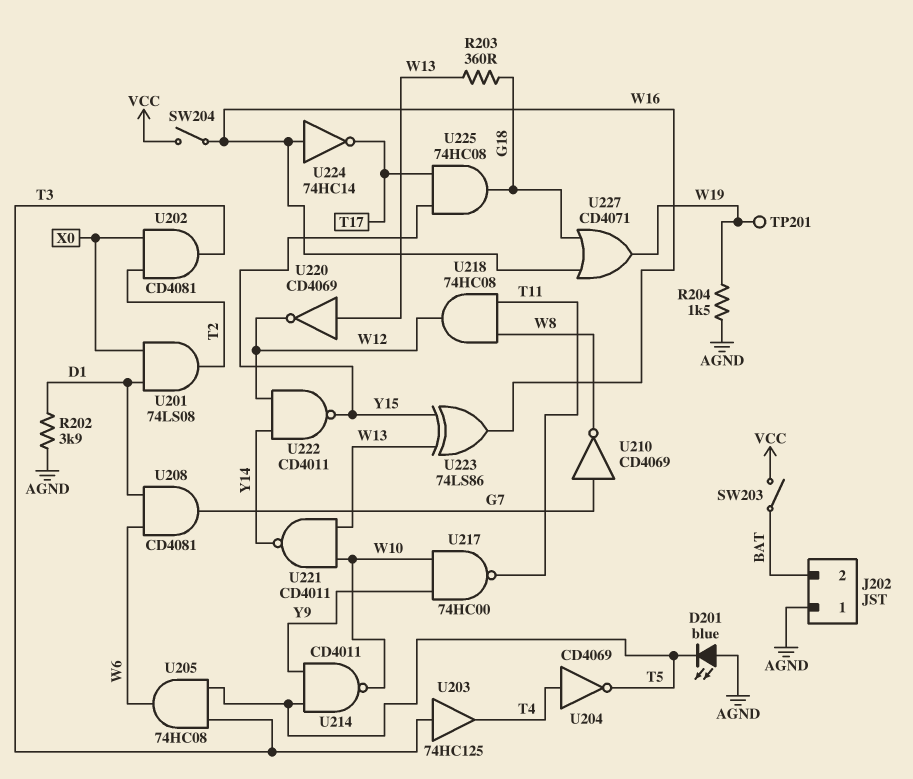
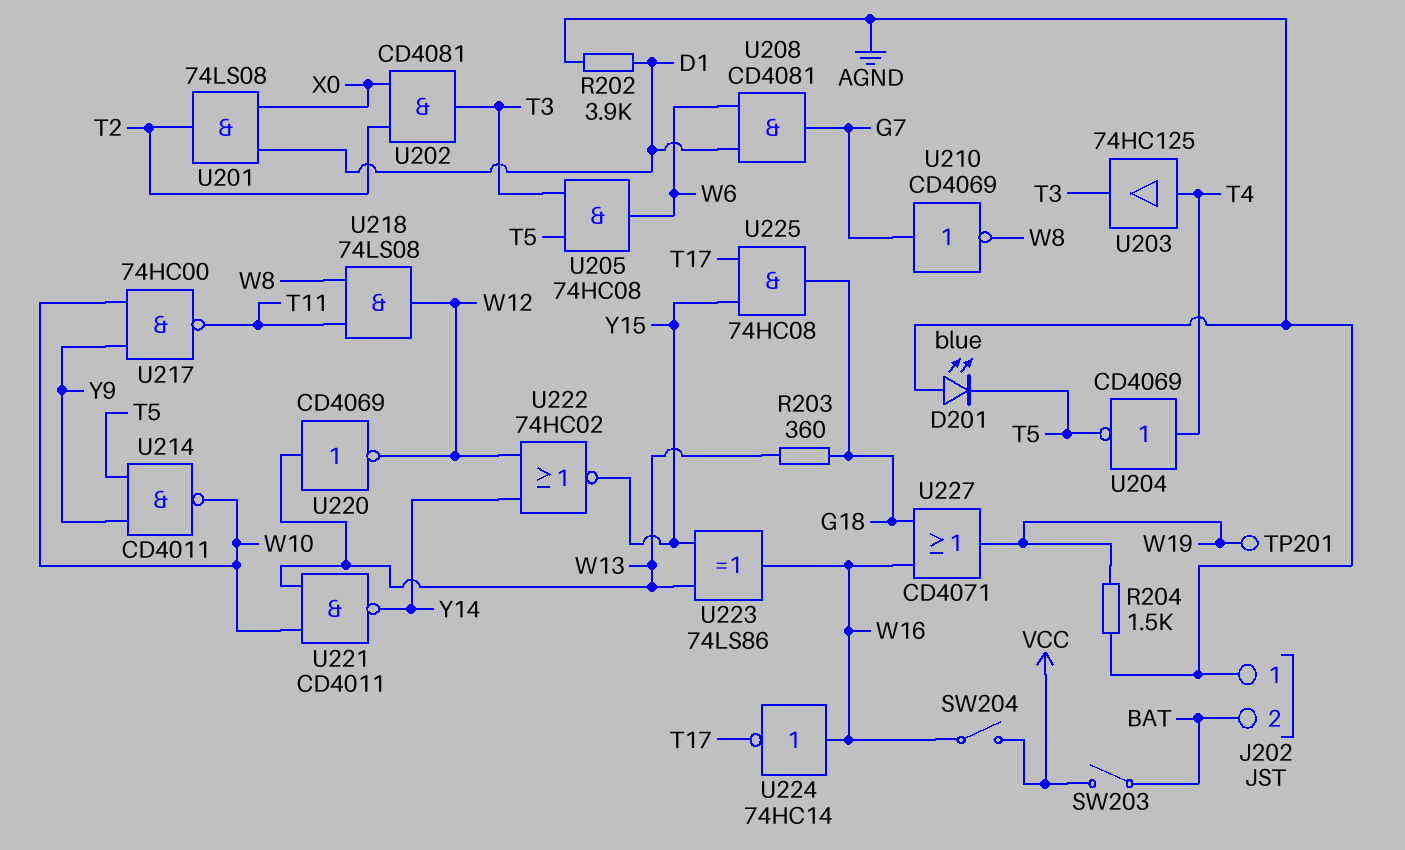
U203: buffer 74HC125 (in T3, out T4) -> buffer 74HC125 (in T4, out T3)
U218: AND 74HC08 (in T11, in W8, out W12) -> AND 74LS08 (in T11, in W8, out W12)
U222: NAND CD4011 (in W12, in Y14, out Y15) -> NOR 74HC02 (in W12, in Y14, out Y15)

